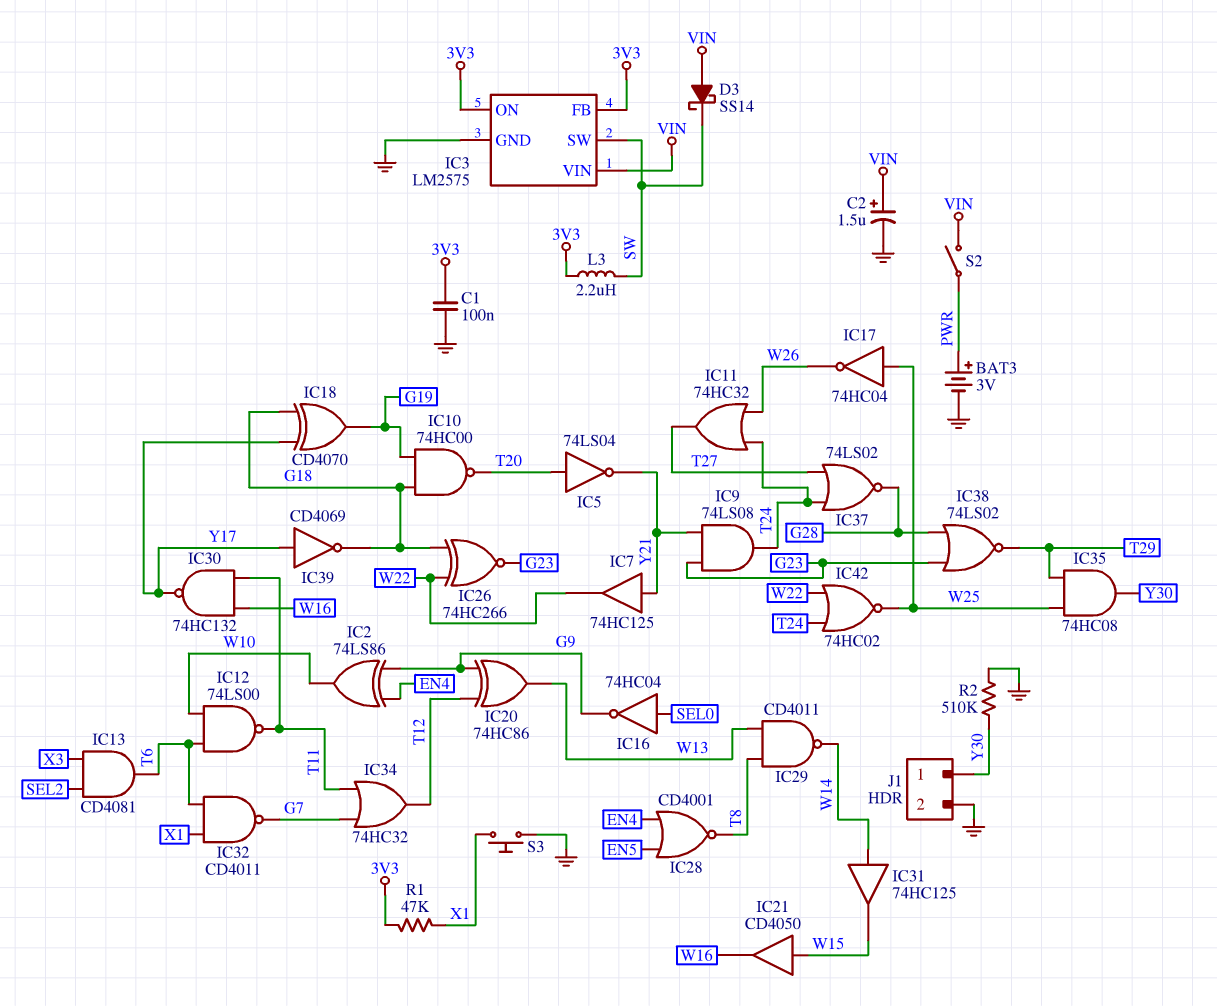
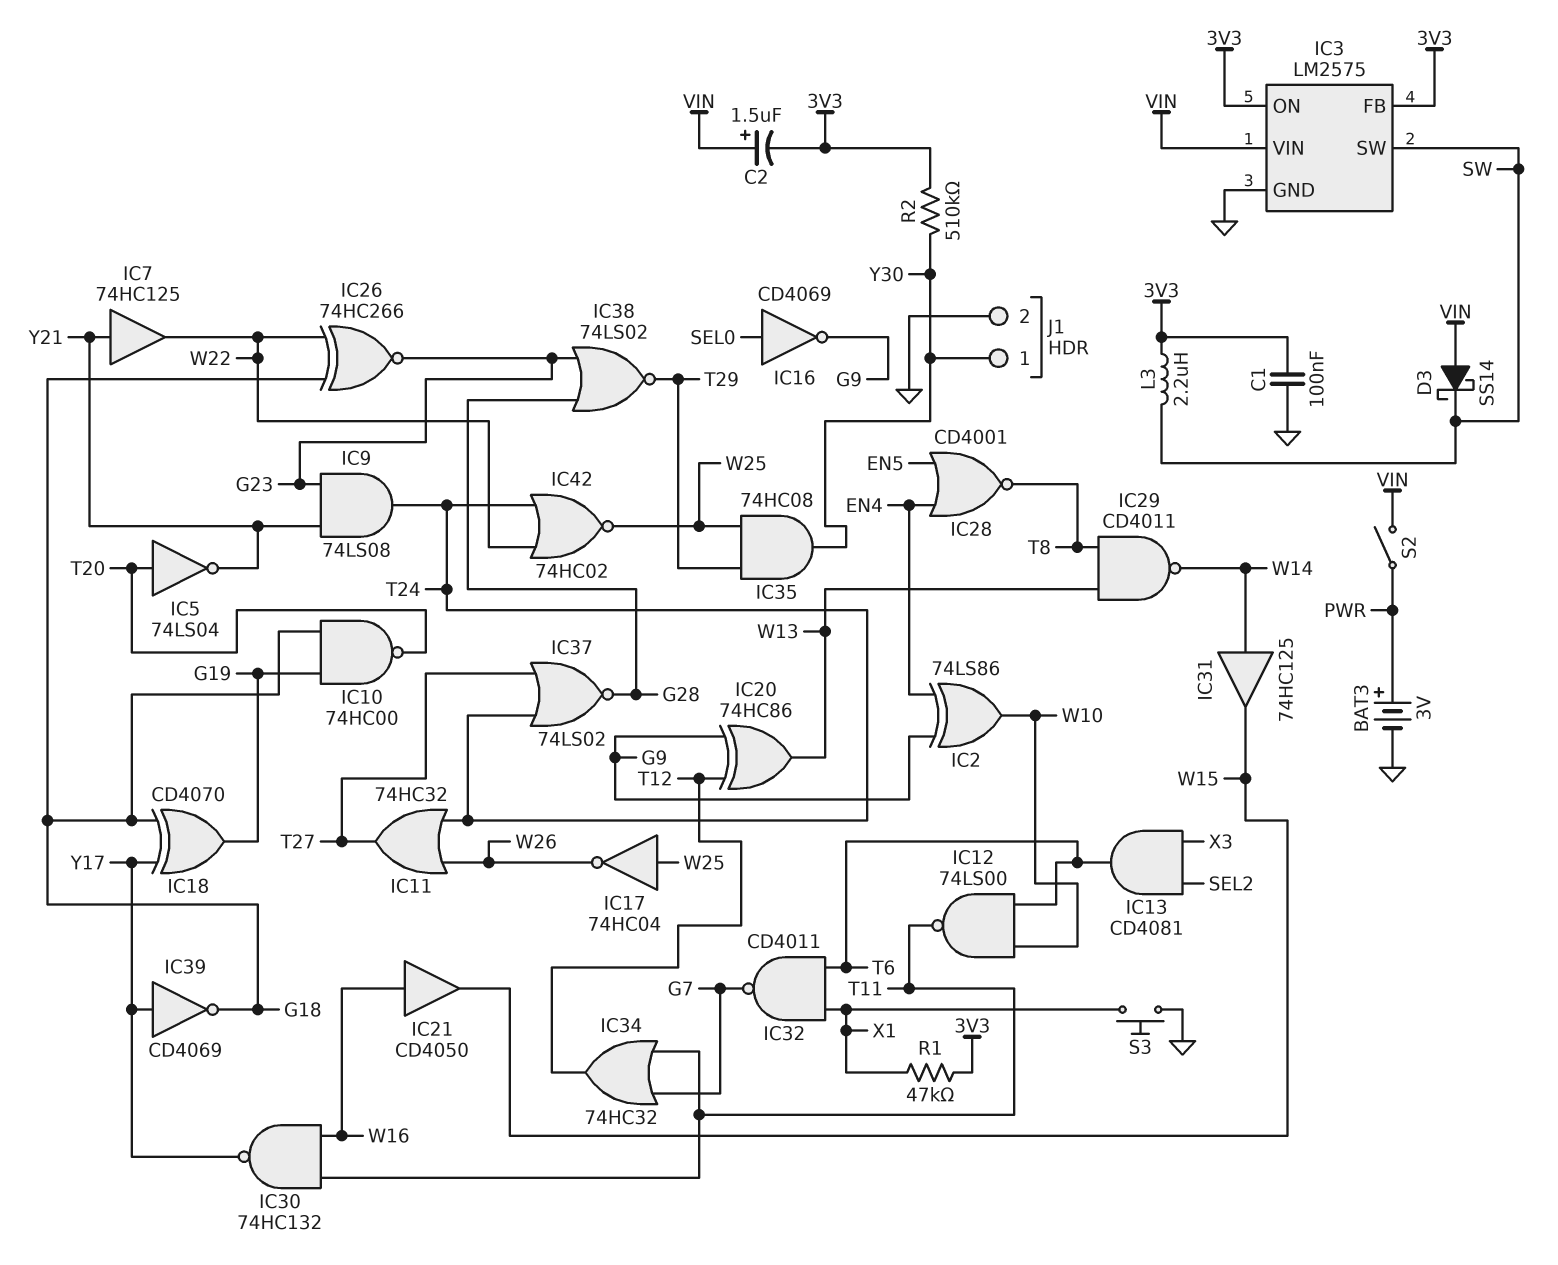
C2: 1.5uF (plus VIN, minus GND) -> 1.5uF (plus VIN, minus 3V3)
IC16: NOT 74HC04 (in SEL0, out G9) -> NOT CD4069 (in SEL0, out G9)
IC21: buffer CD4050 (in W15, out W16) -> buffer CD4050 (in W16, out W15)
R2: 510k (GND, Y30) -> 510k (3V3, Y30)

